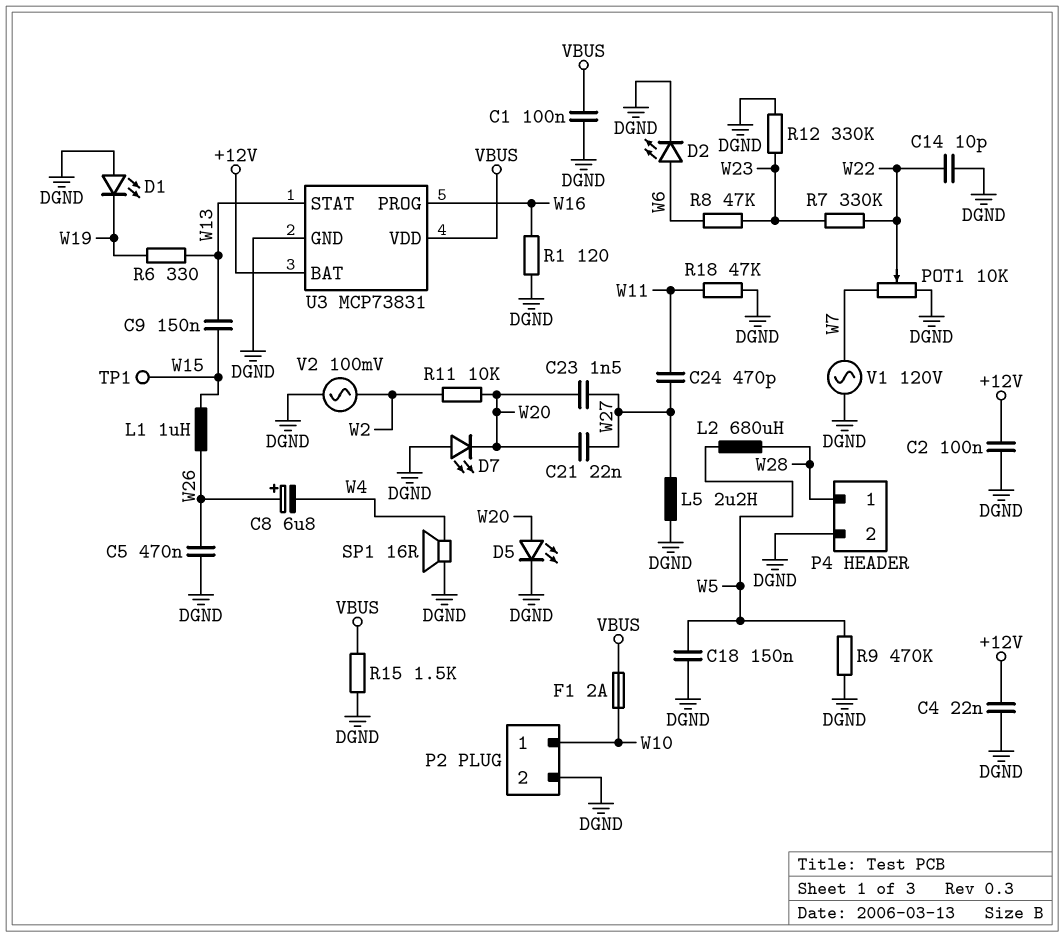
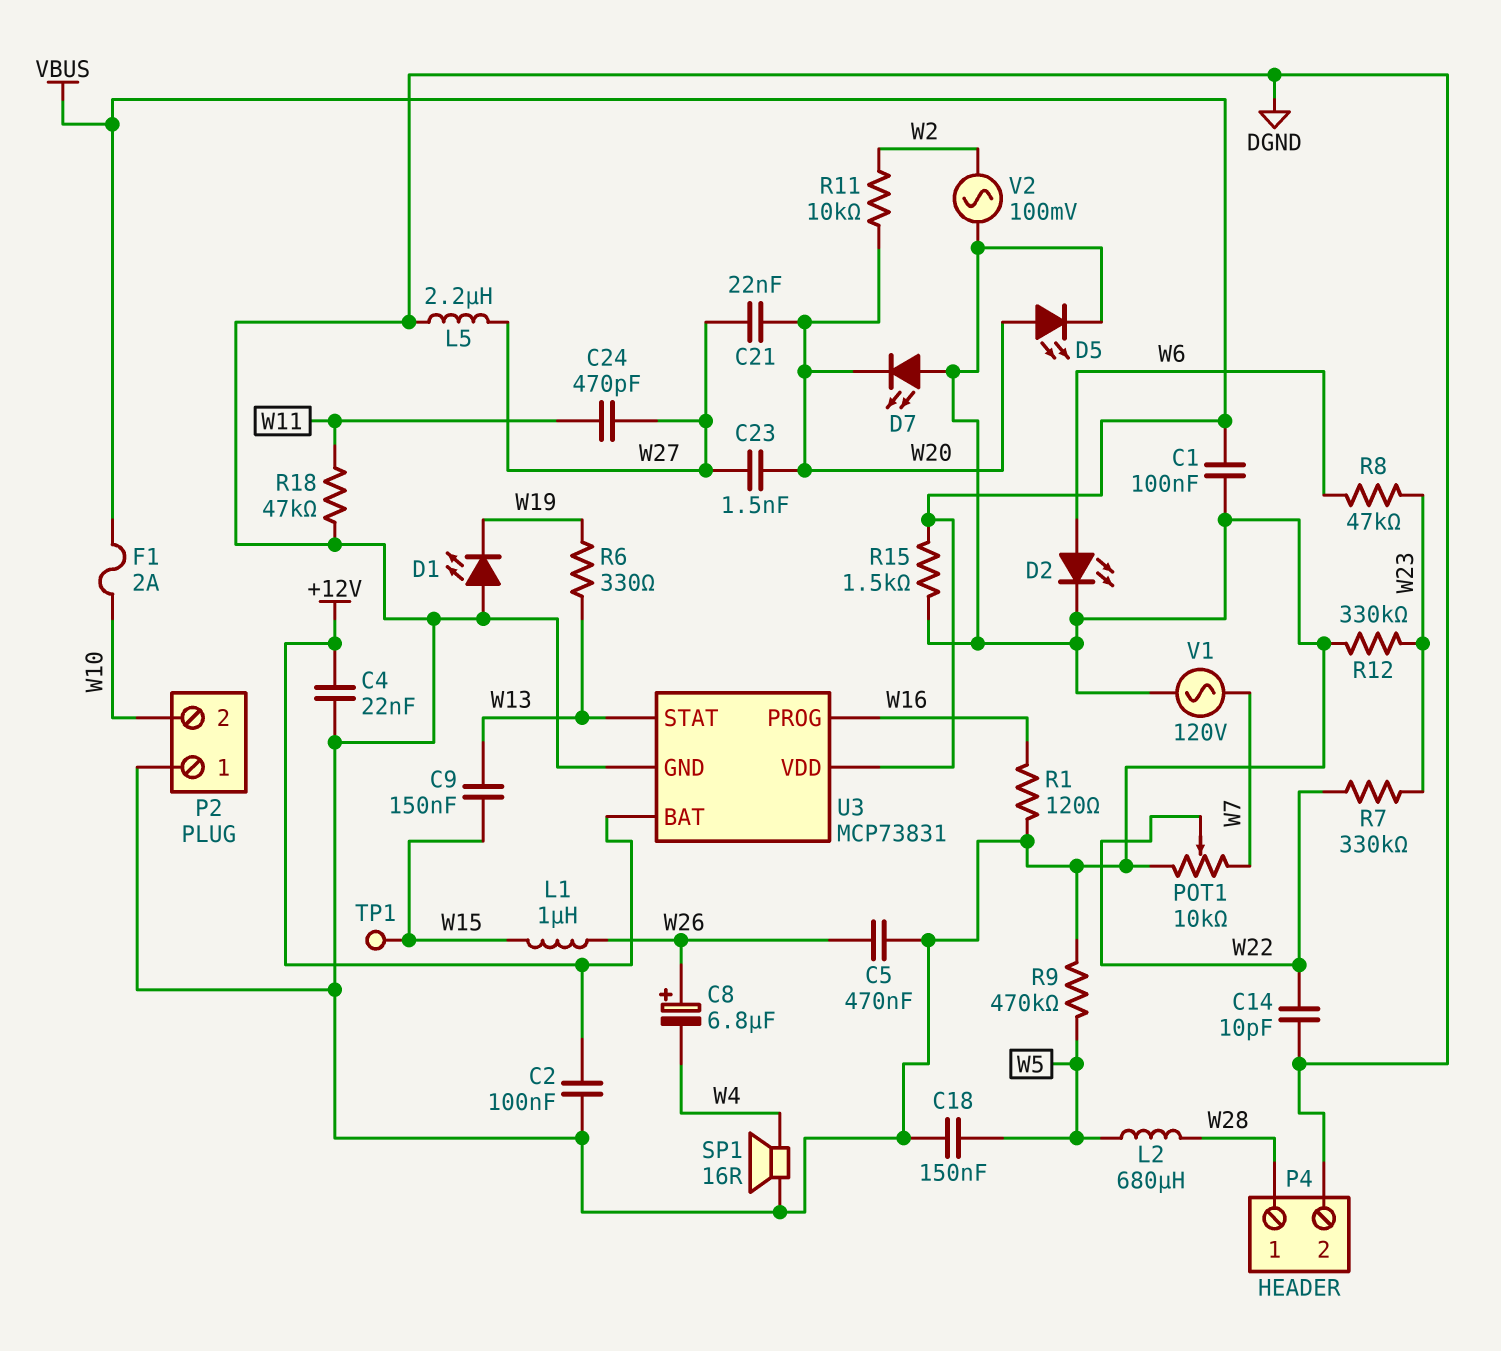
P2 pin 1: W10 -> DGND
P2 pin 2: DGND -> W10

